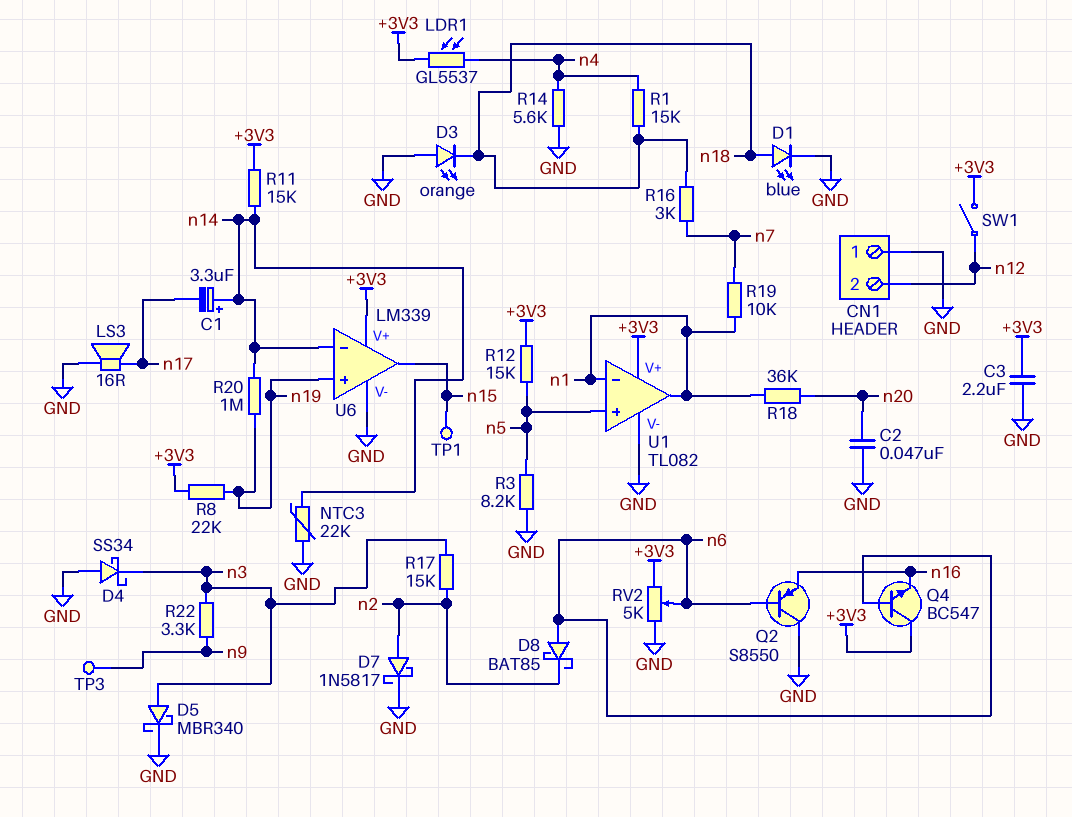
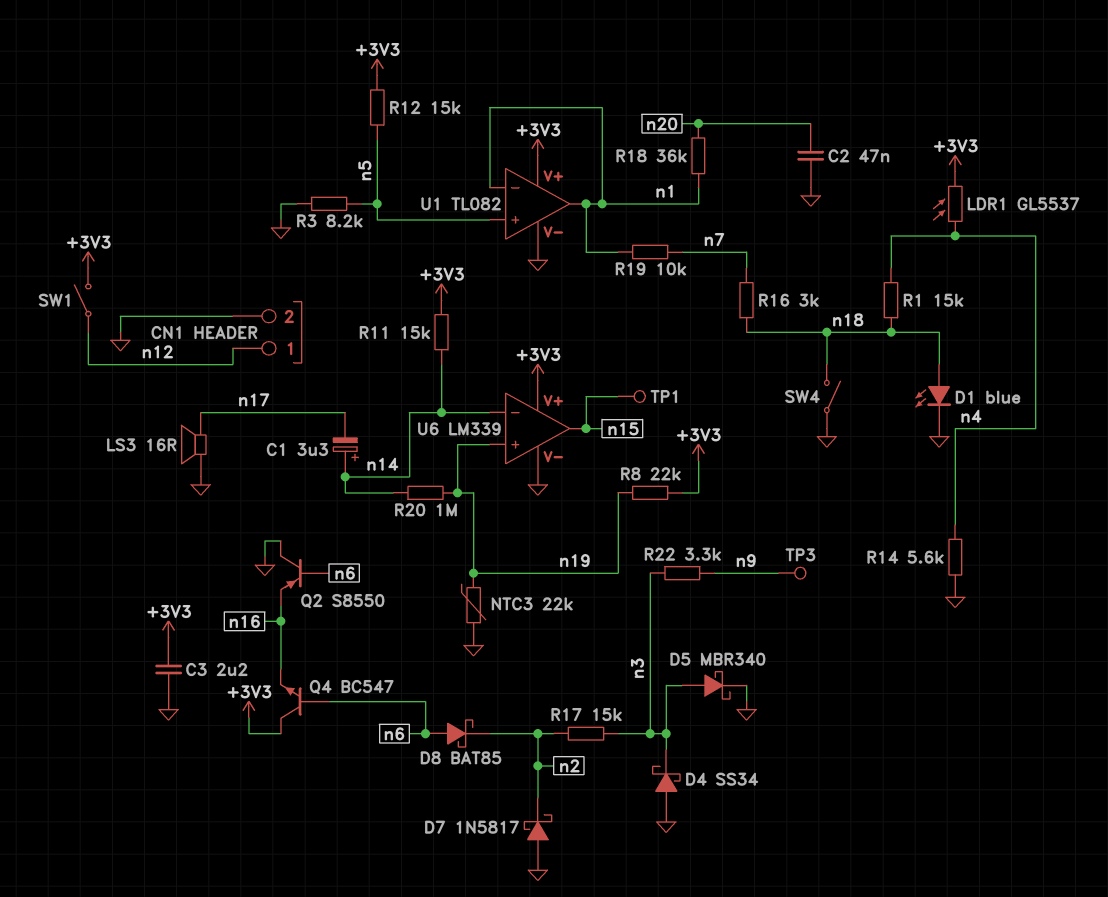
CN1 pin 1: GND -> n12
CN1 pin 2: n12 -> GND
D3: LED orange (A GND, K n18) -> none
D7: schottky 1N5817 (A n2, K GND) -> schottky 1N5817 (A GND, K n2)
NTC3: 22k (GND, n14) -> 22k (GND, n19)
RV2: 5k (+3V3, GND, wiper n6) -> none
SW4: none -> switch (GND, n18)

